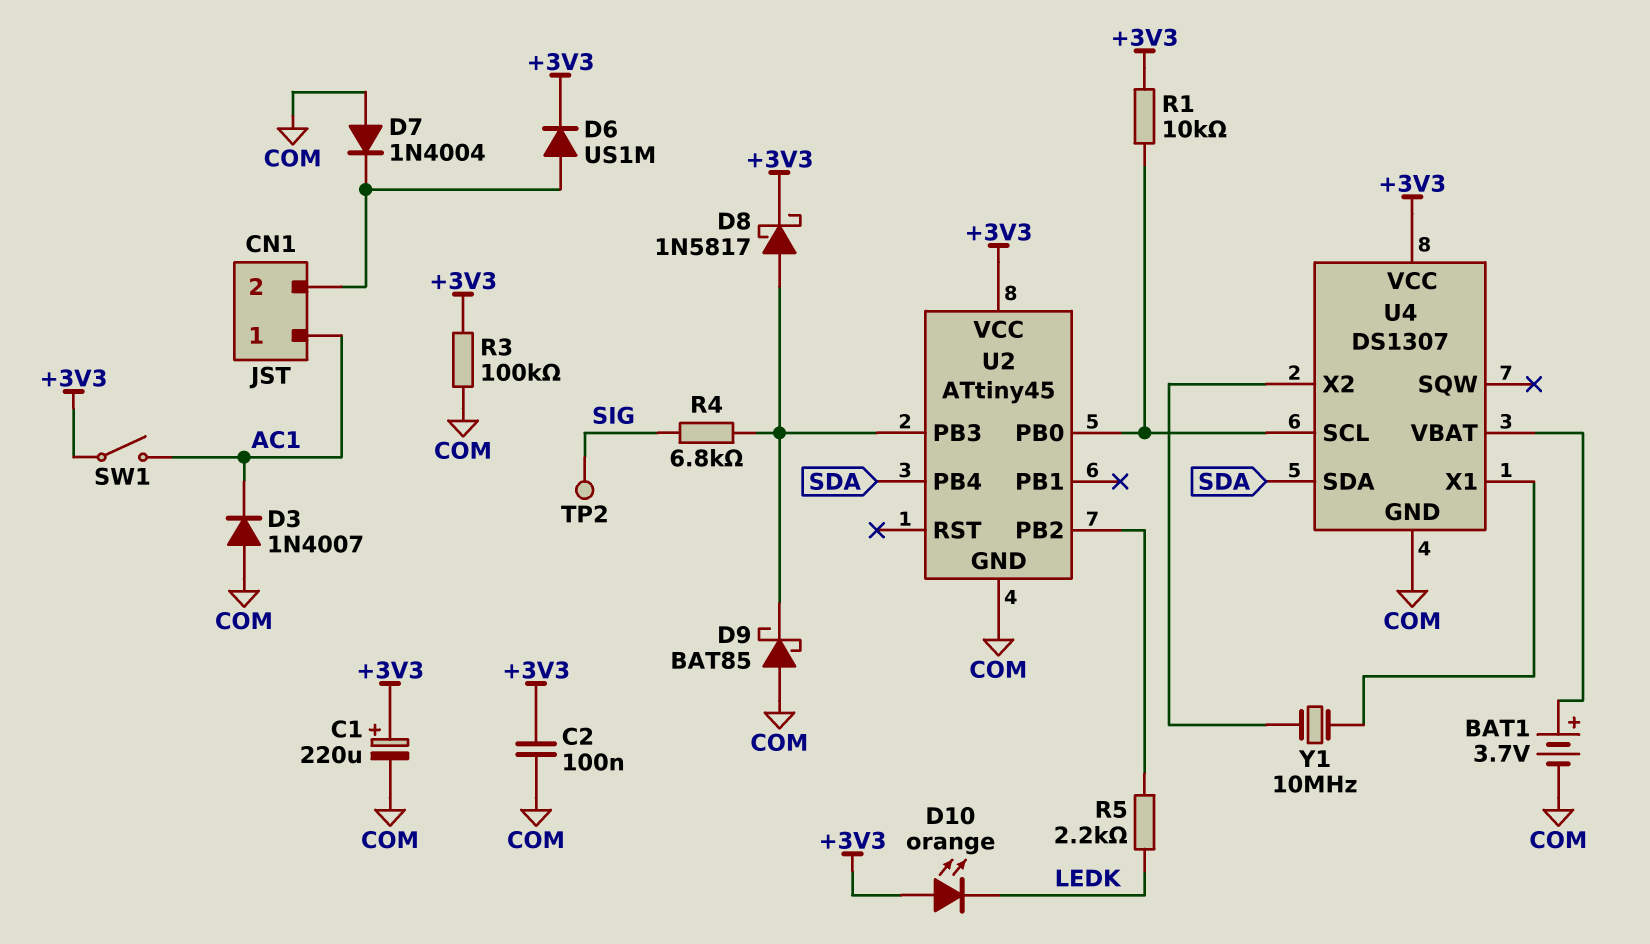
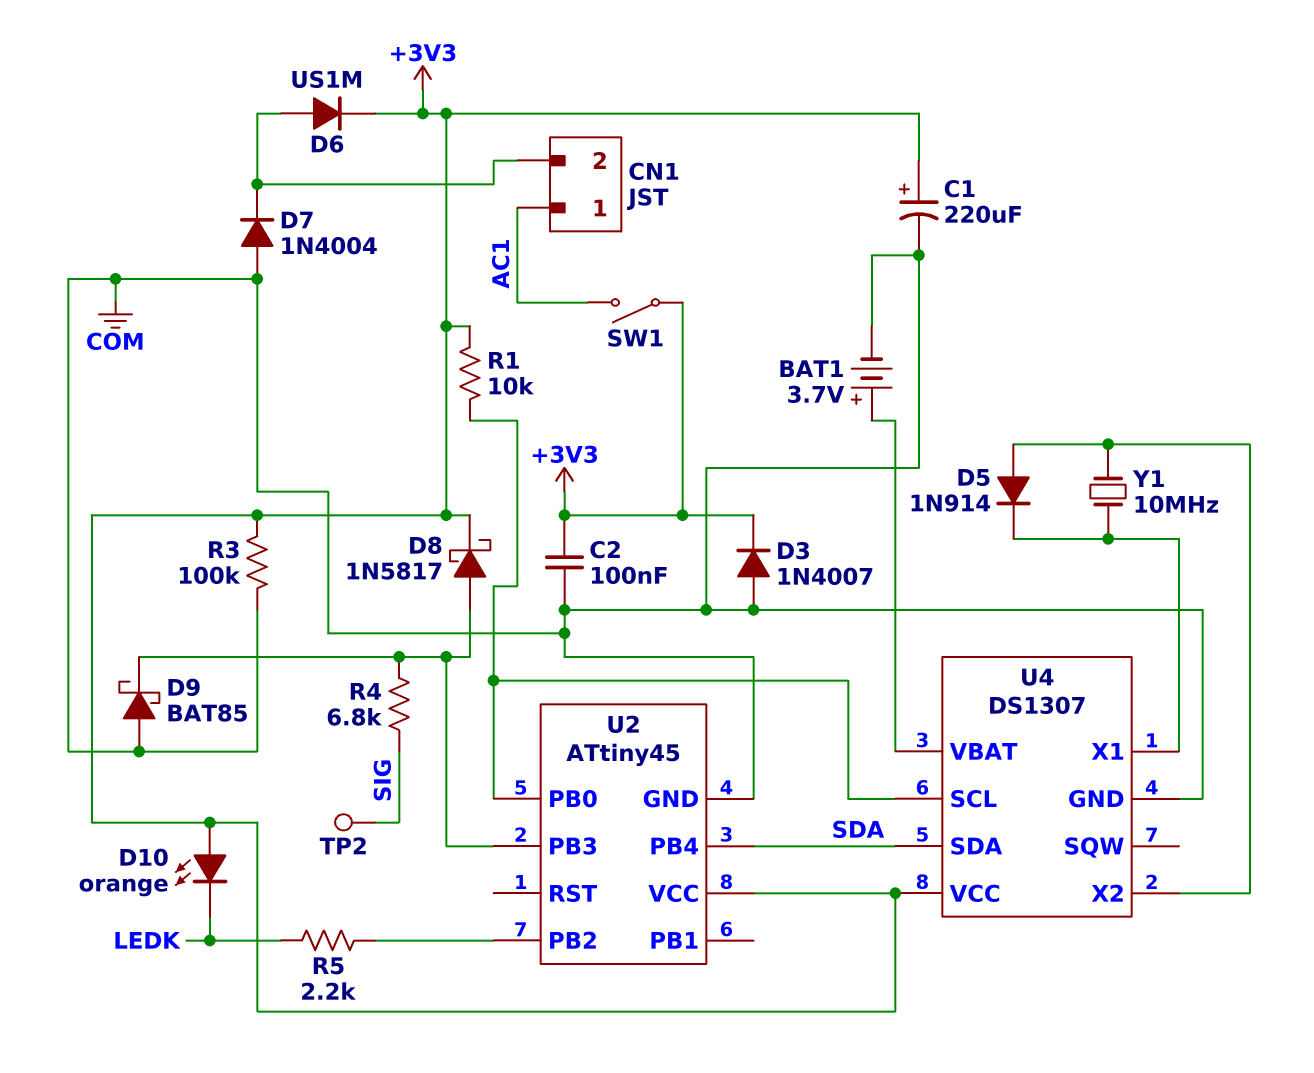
D3: diode 1N4007 (A COM, K AC1) -> diode 1N4007 (A COM, K +3V3)
D5: none -> diode 1N914 (A U4/X2, K U4/X1)

